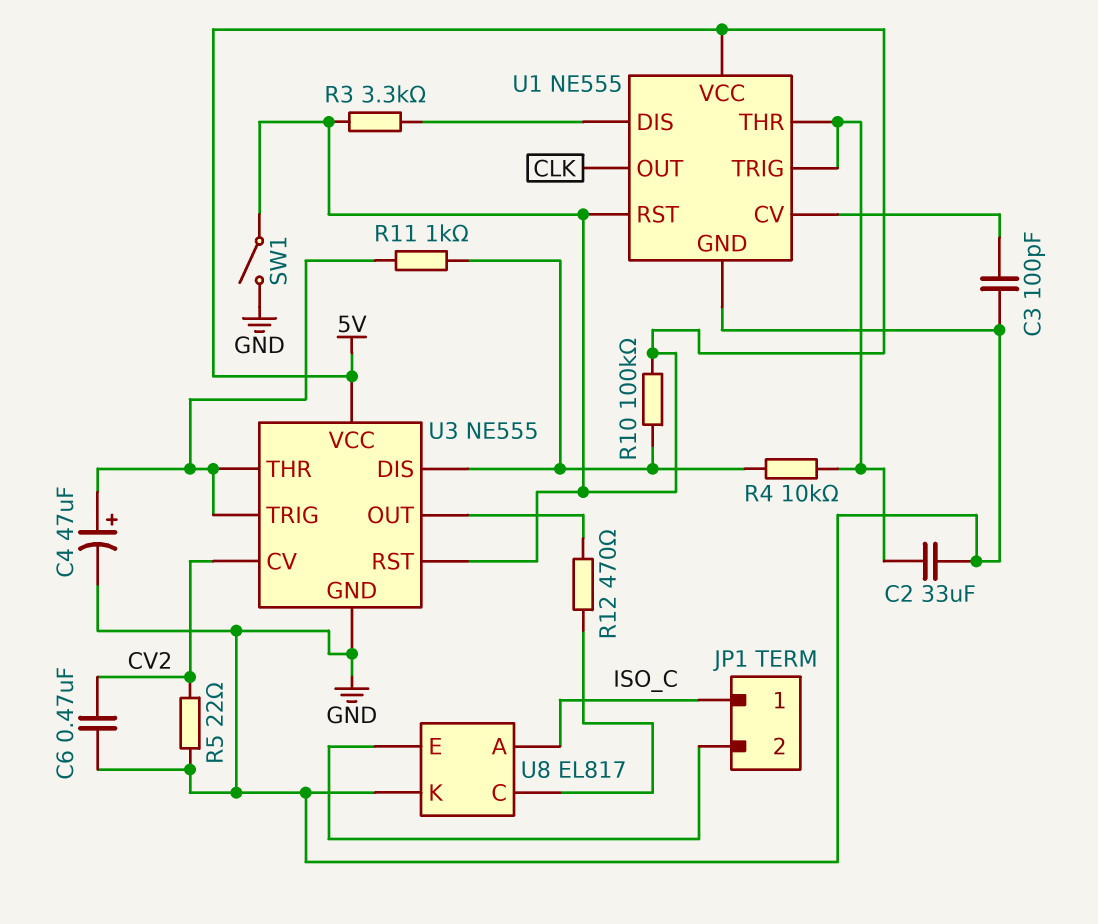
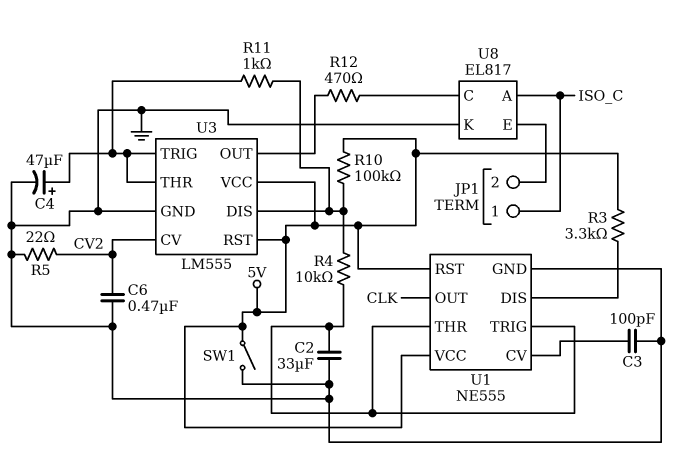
U3: NE555 -> LM555

